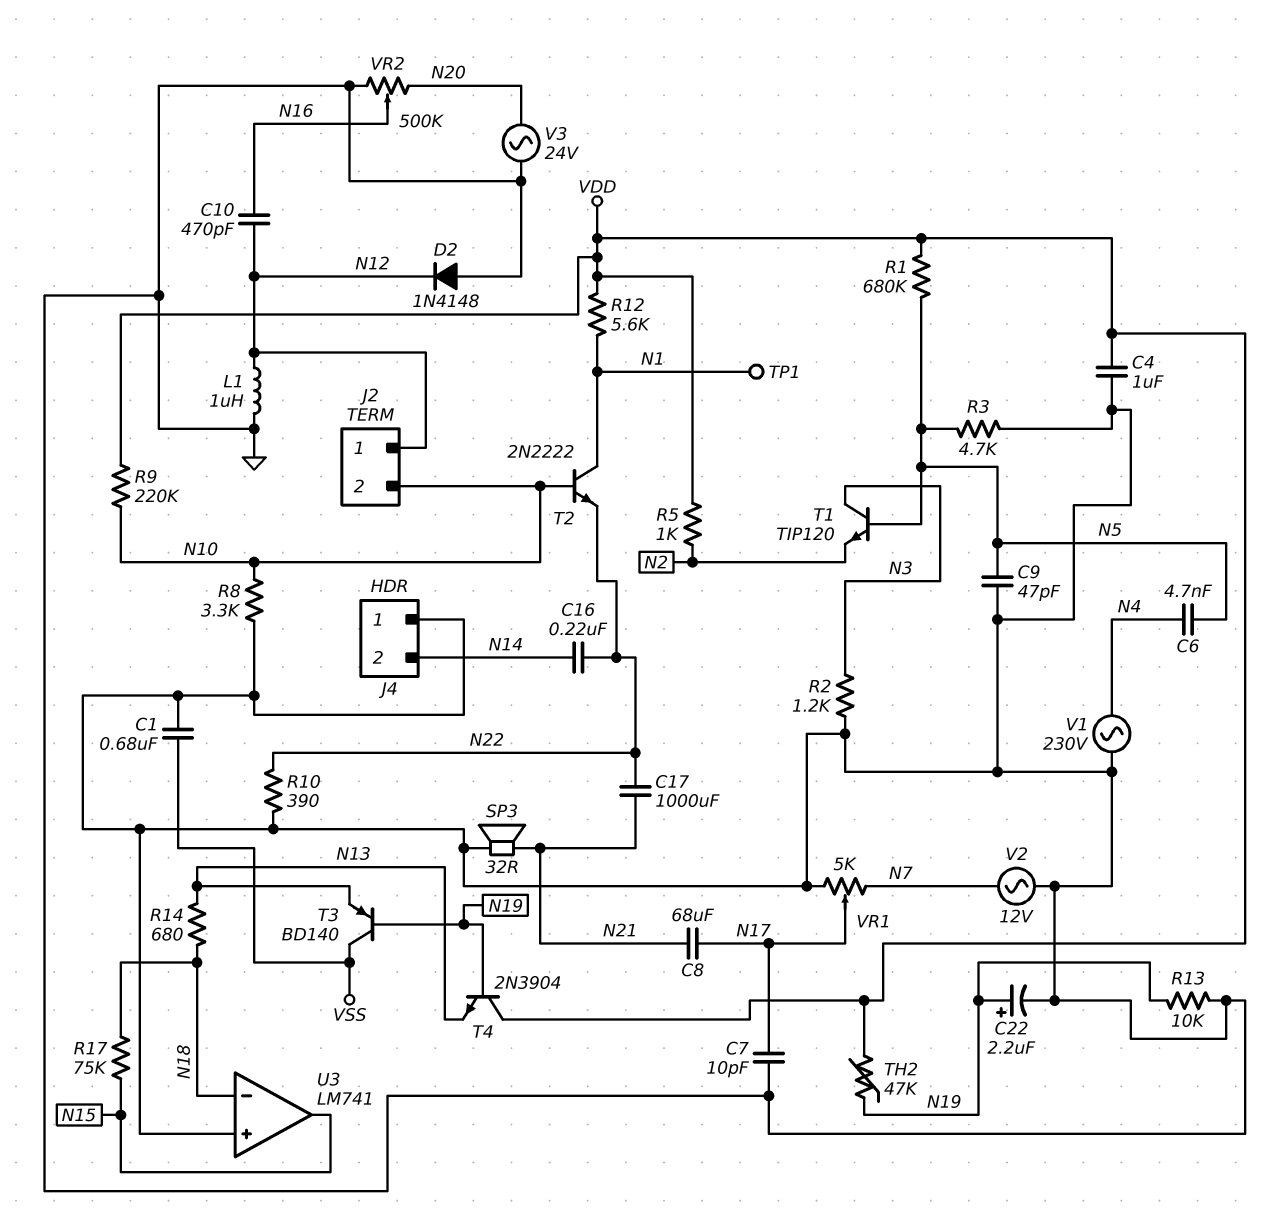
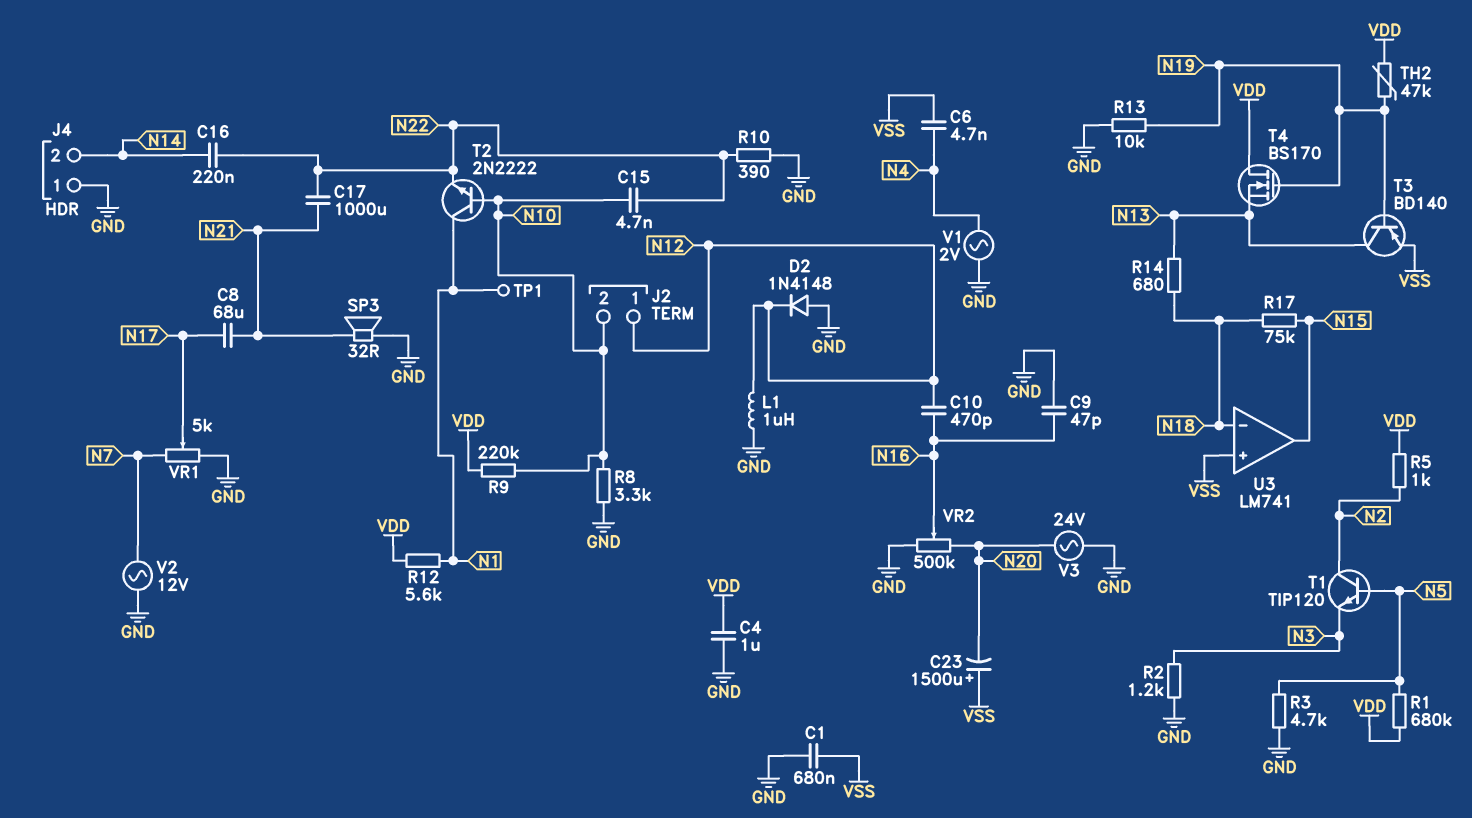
C6: 4.7nF (N4, N5) -> 4.7nF (N4, VSS)
C7: 10pF (GND, N17) -> none
C9: 47pF (GND, N5) -> 47pF (GND, N16)
C15: none -> 4.7nF (N10, N22)
C22: 2.2uF (plus N19, minus GND) -> none
C23: none -> 1500uF (plus VSS, minus N20)
T1: NPN TIP120 (B N5, C N3, E N2) -> NPN TIP120 (B N5, C N2, E N3)
T3: PNP BD140 (B N19, C VSS, E N13) -> PNP BD140 (B N19, C N13, E VSS)
T4: NPN 2N3904 (B N19, C VDD, E N13) -> NMOS BS170 (G N19, D VDD, S N13)
U3 pin in+: GND -> VSS
V1: AC 230V (GND, N4) -> AC 2V (GND, N4)

